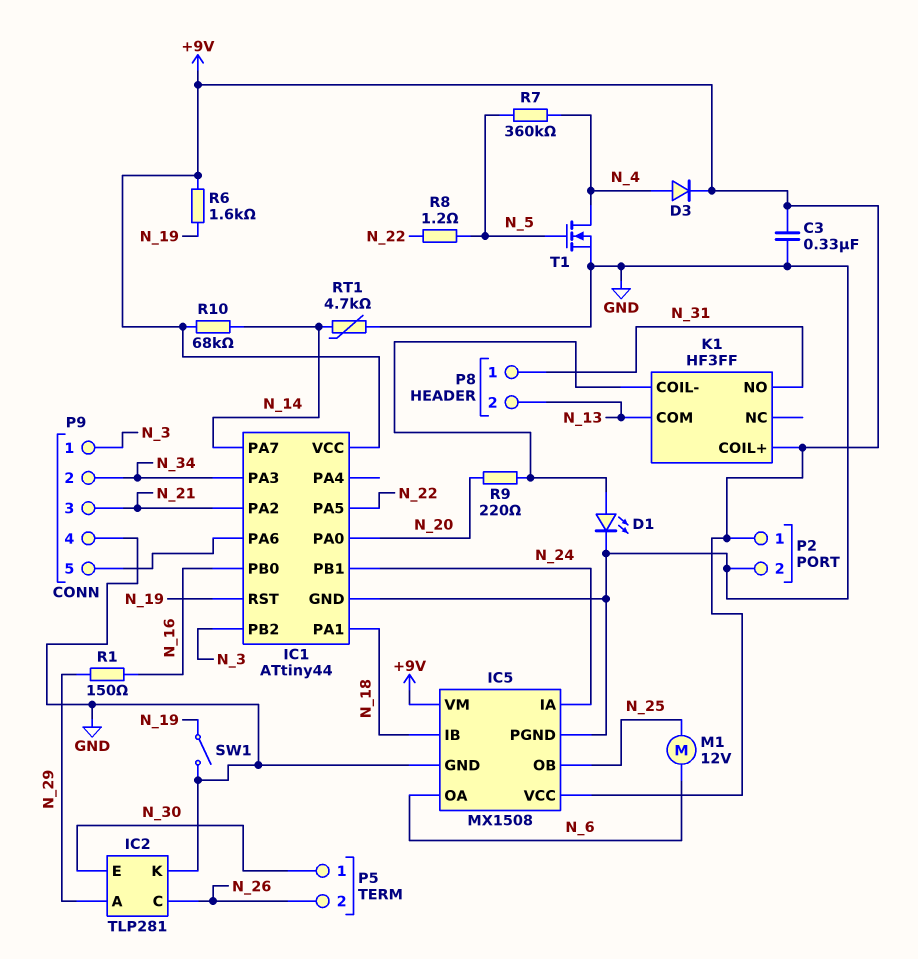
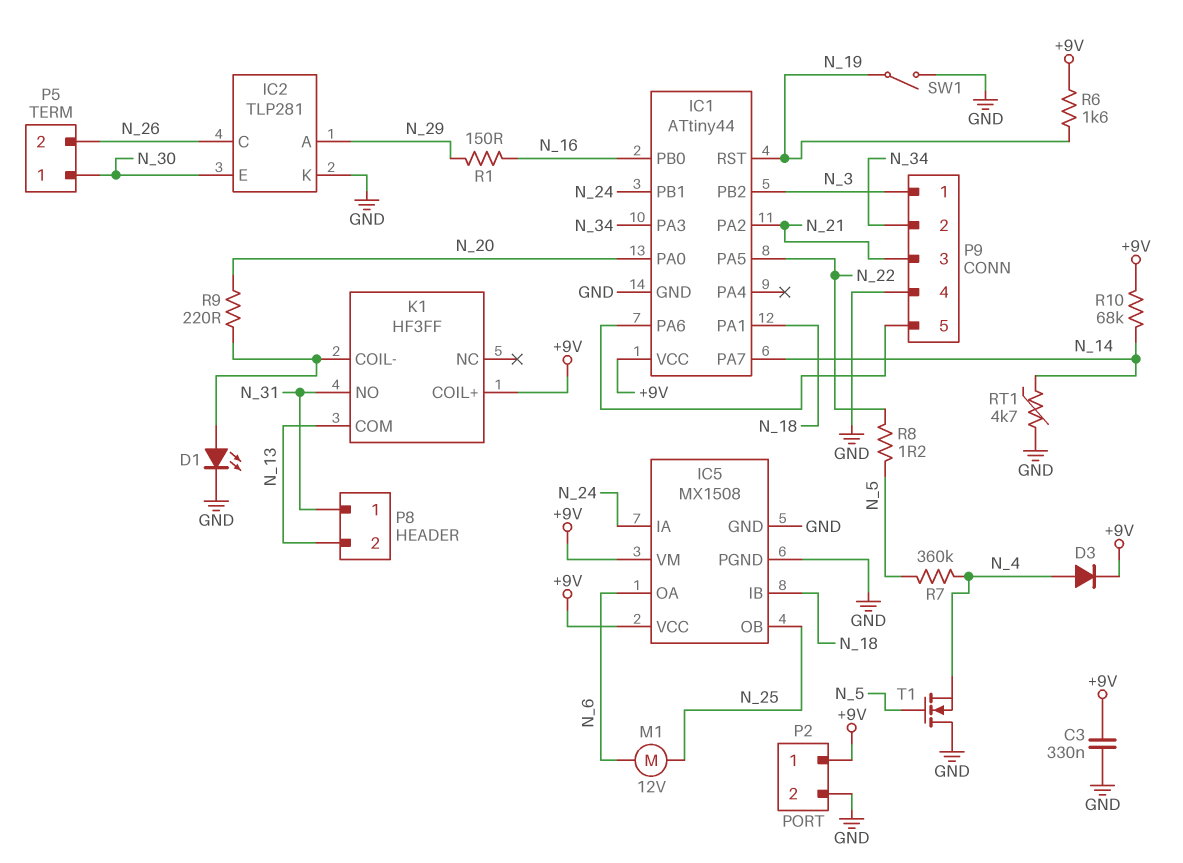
T1: NMOS (G N_5, D N_4, S GND) -> NMOS (G N_5, D GND, S N_4)

